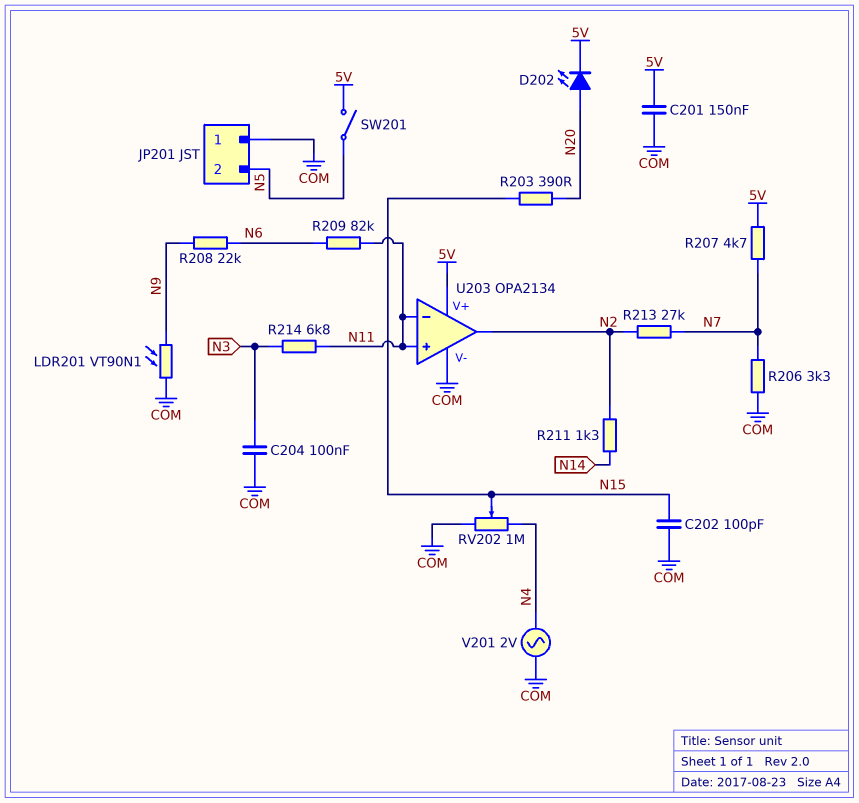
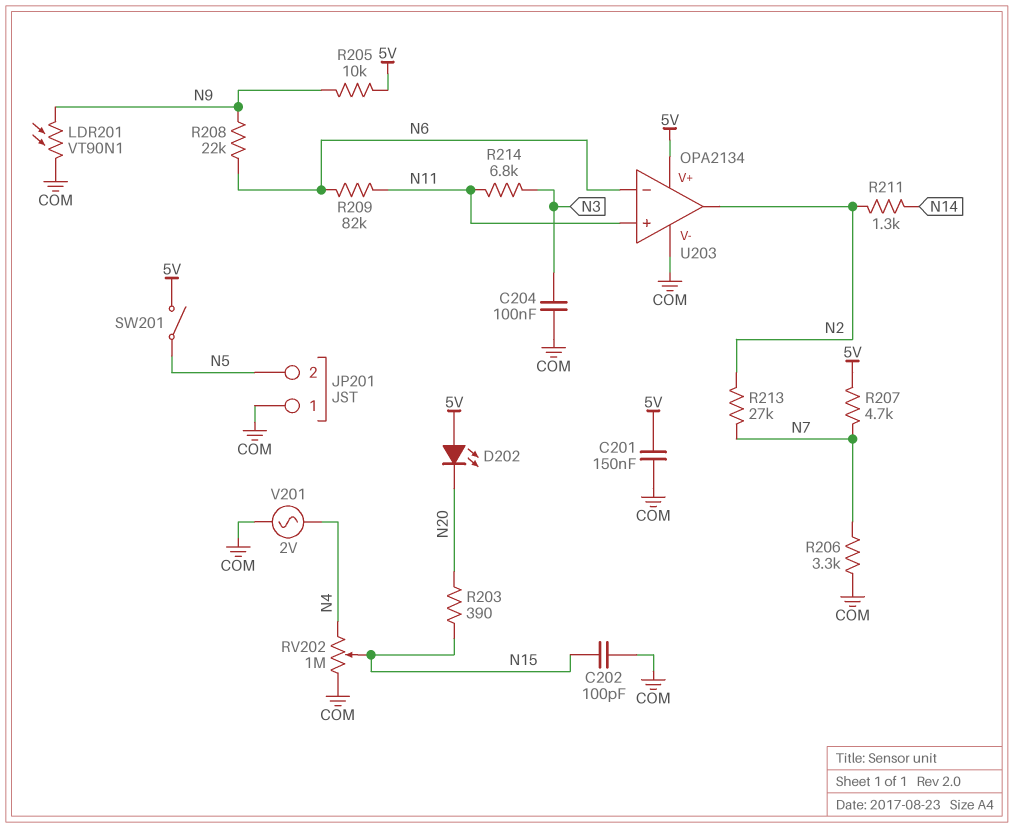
D202: LED (A N20, K 5V) -> LED (A 5V, K N20)
R205: none -> 10k (5V, N9)
U203 pin in-: N11 -> N6

